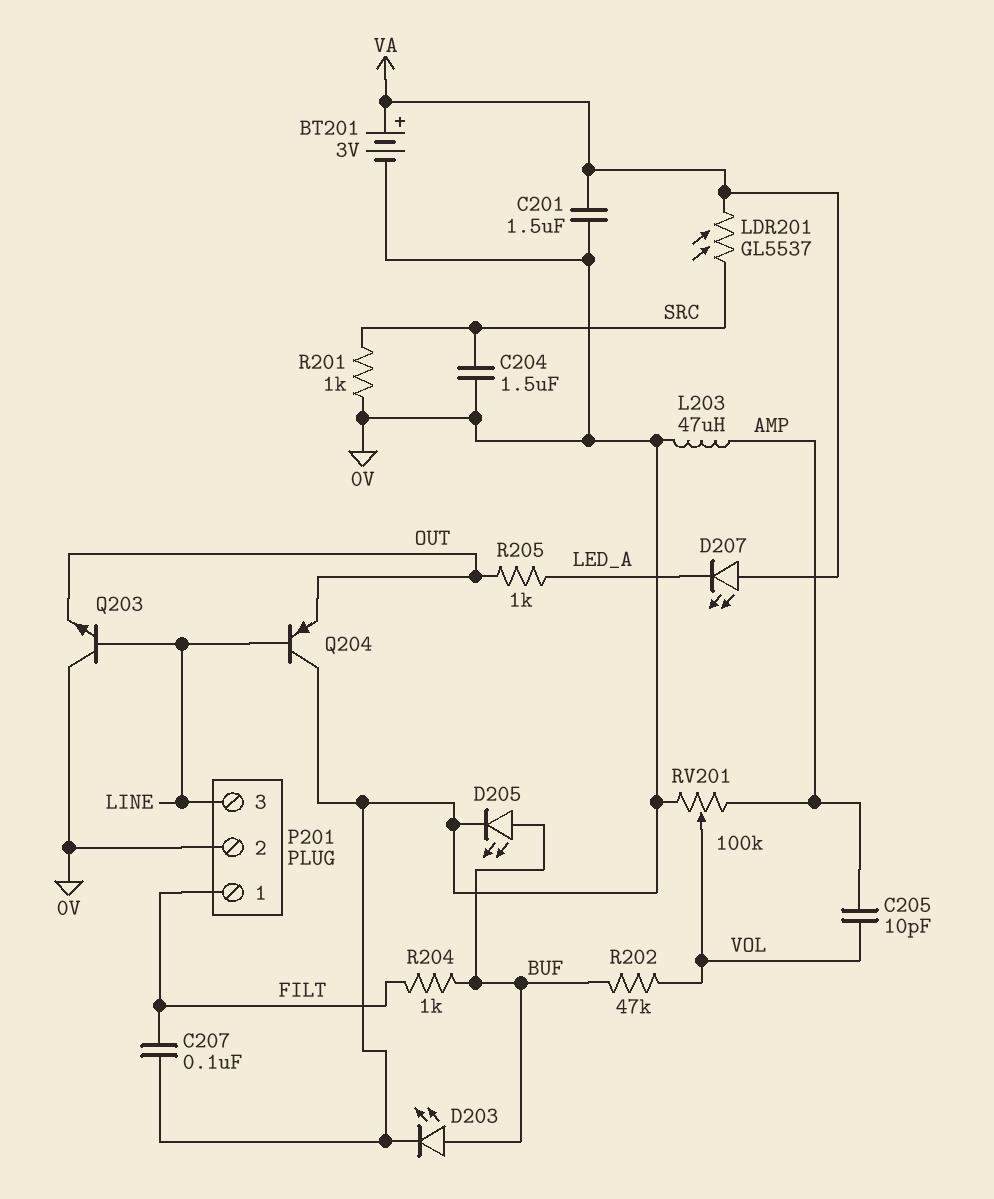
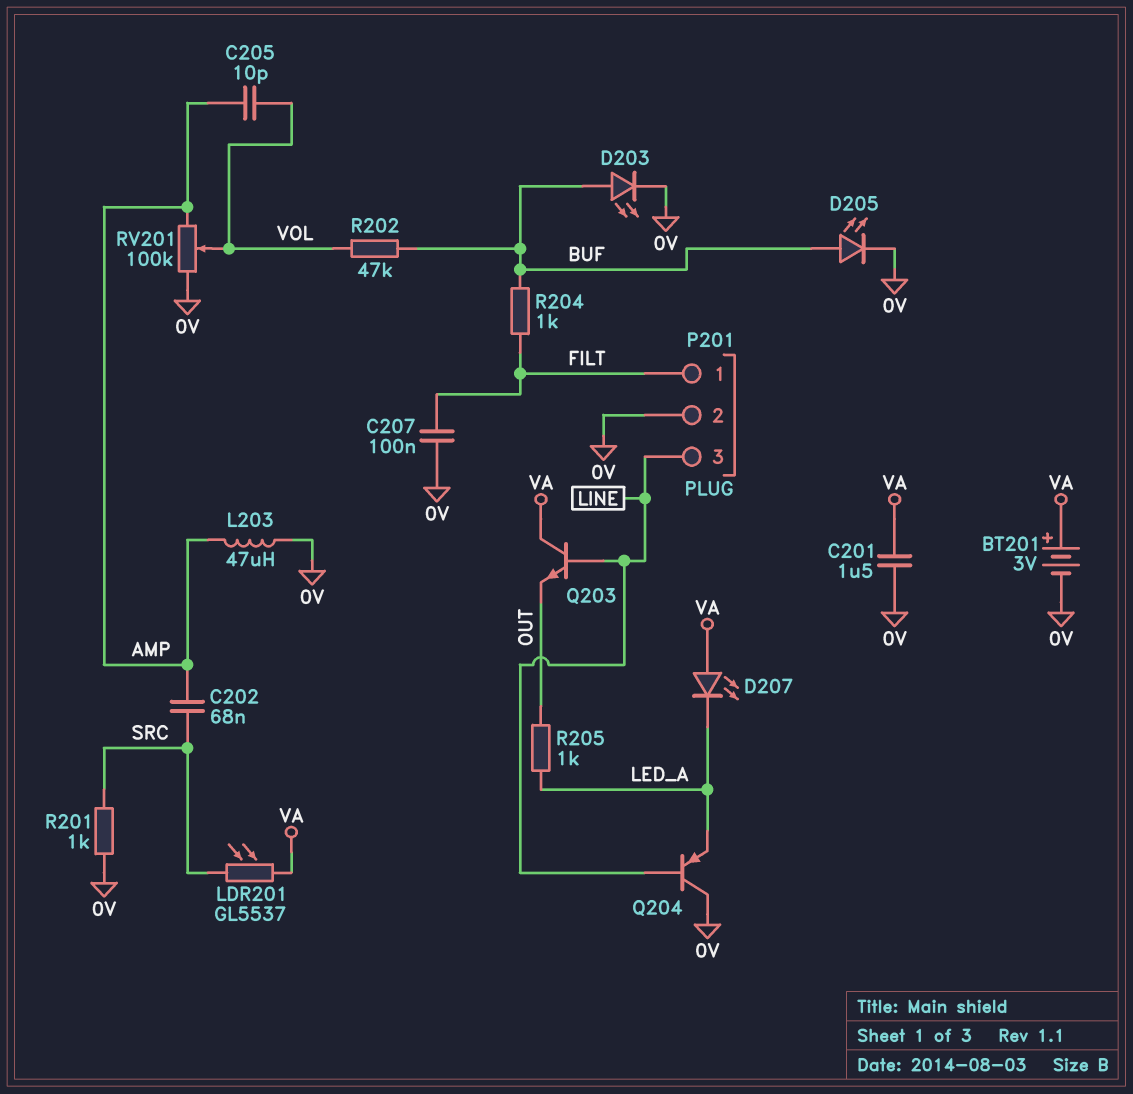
C202: none -> 68nF (AMP, SRC)
C204: 1.5uF (0V, SRC) -> none
Q203: NPN (B LINE, C 0V, E OUT) -> NPN (B LINE, C VA, E OUT)
Q204: PNP (B LINE, C 0V, E OUT) -> PNP (B LINE, C 0V, E LED_A)

